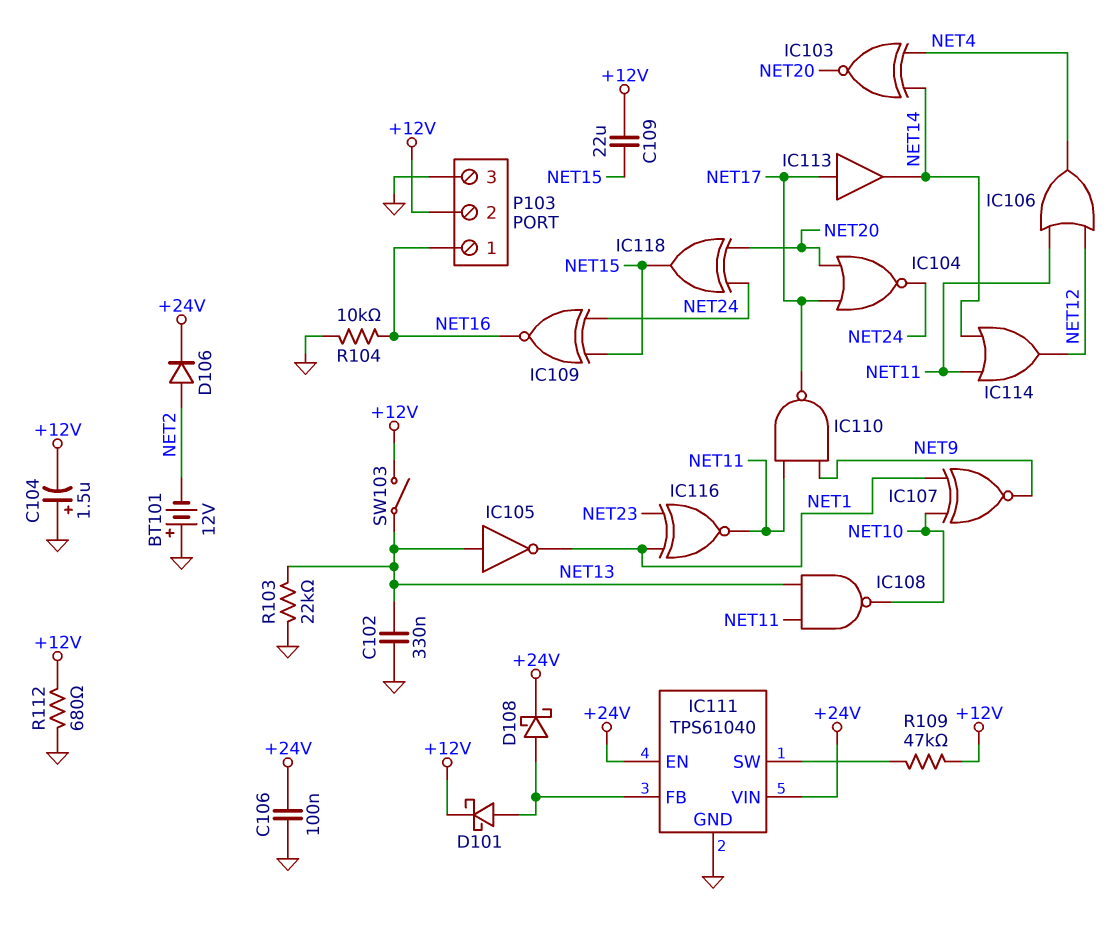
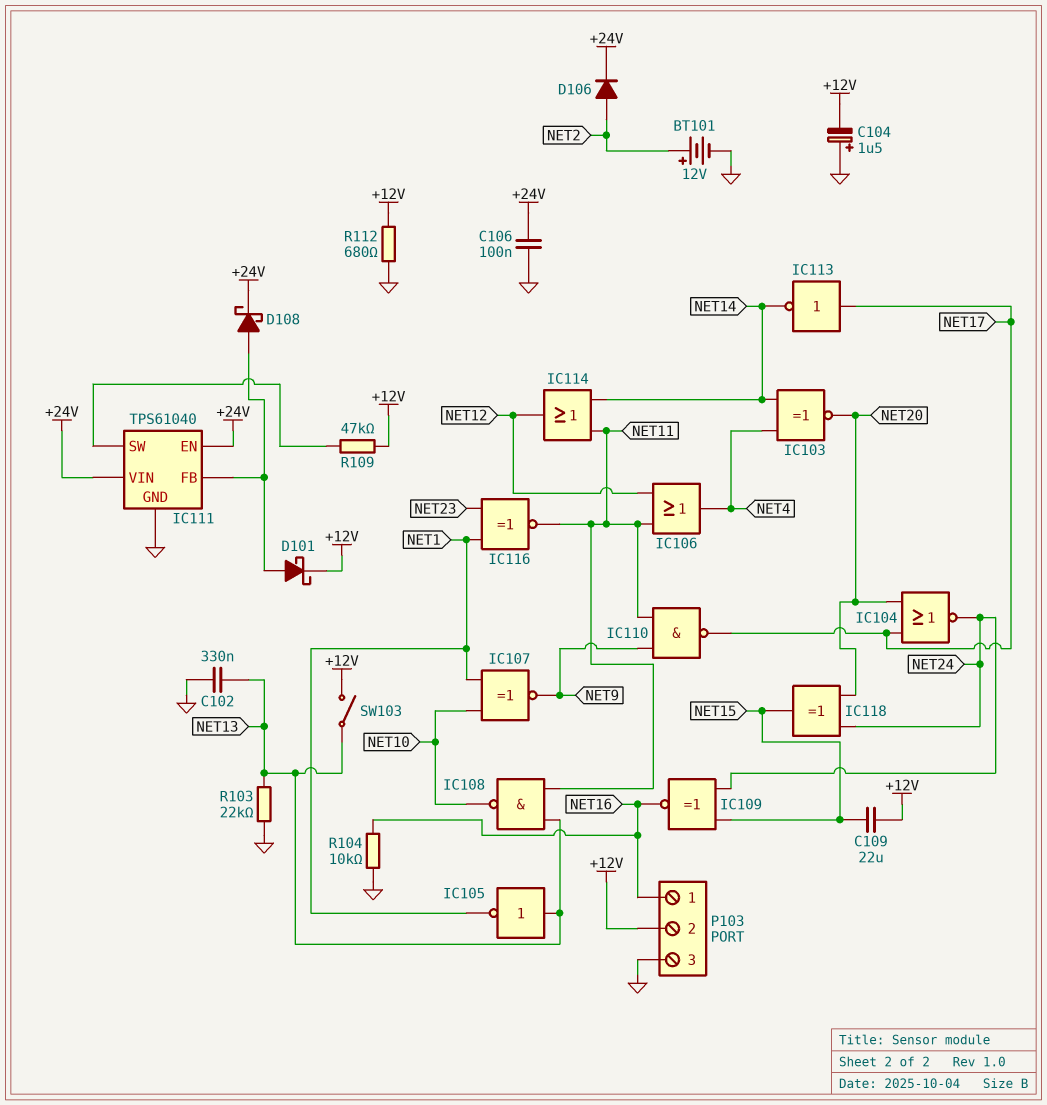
BT101: 12V (plus GND, minus NET2) -> 12V (plus NET2, minus GND)
IC113: buffer (in NET17, out NET14) -> NOT (in NET17, out NET14)

